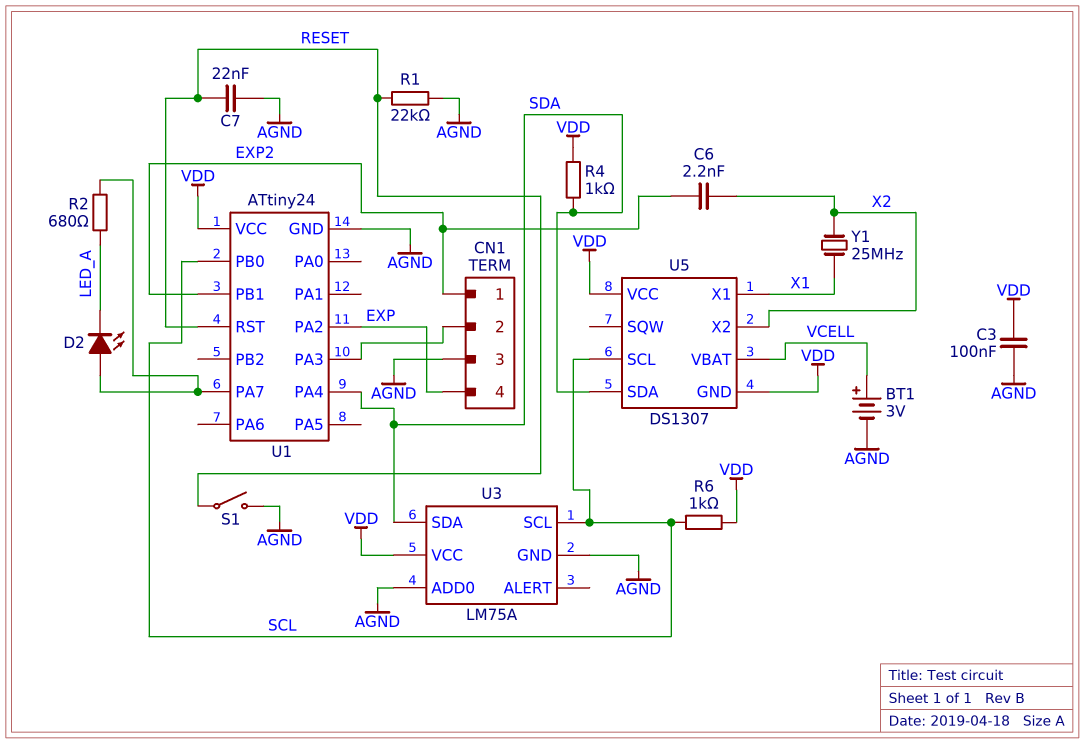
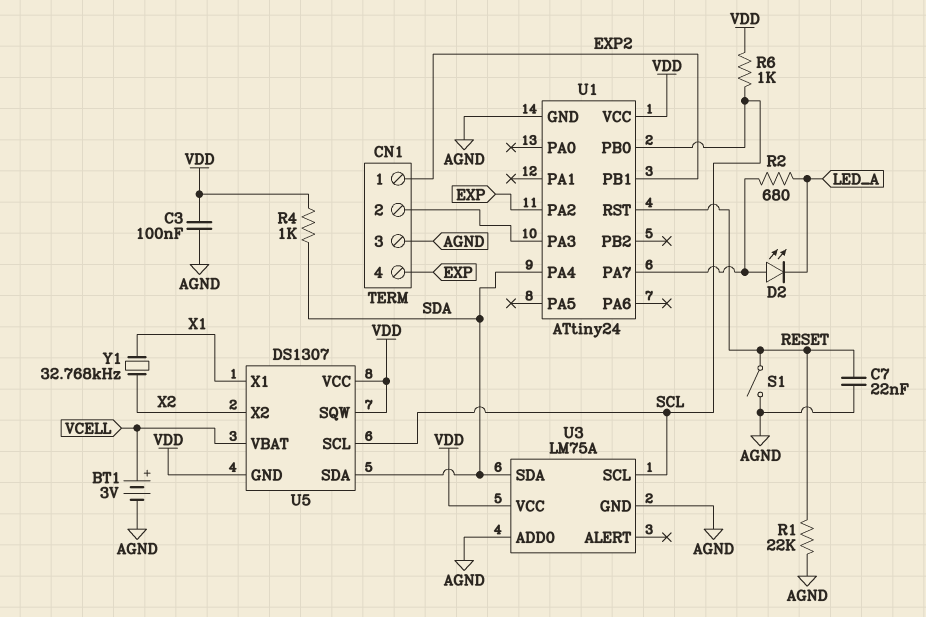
C6: 2.2nF (EXP2, X2) -> none
U5 pin SQW: none -> VDD
Y1: 25MHz (X1, X2) -> 32.768kHz (X1, X2)

